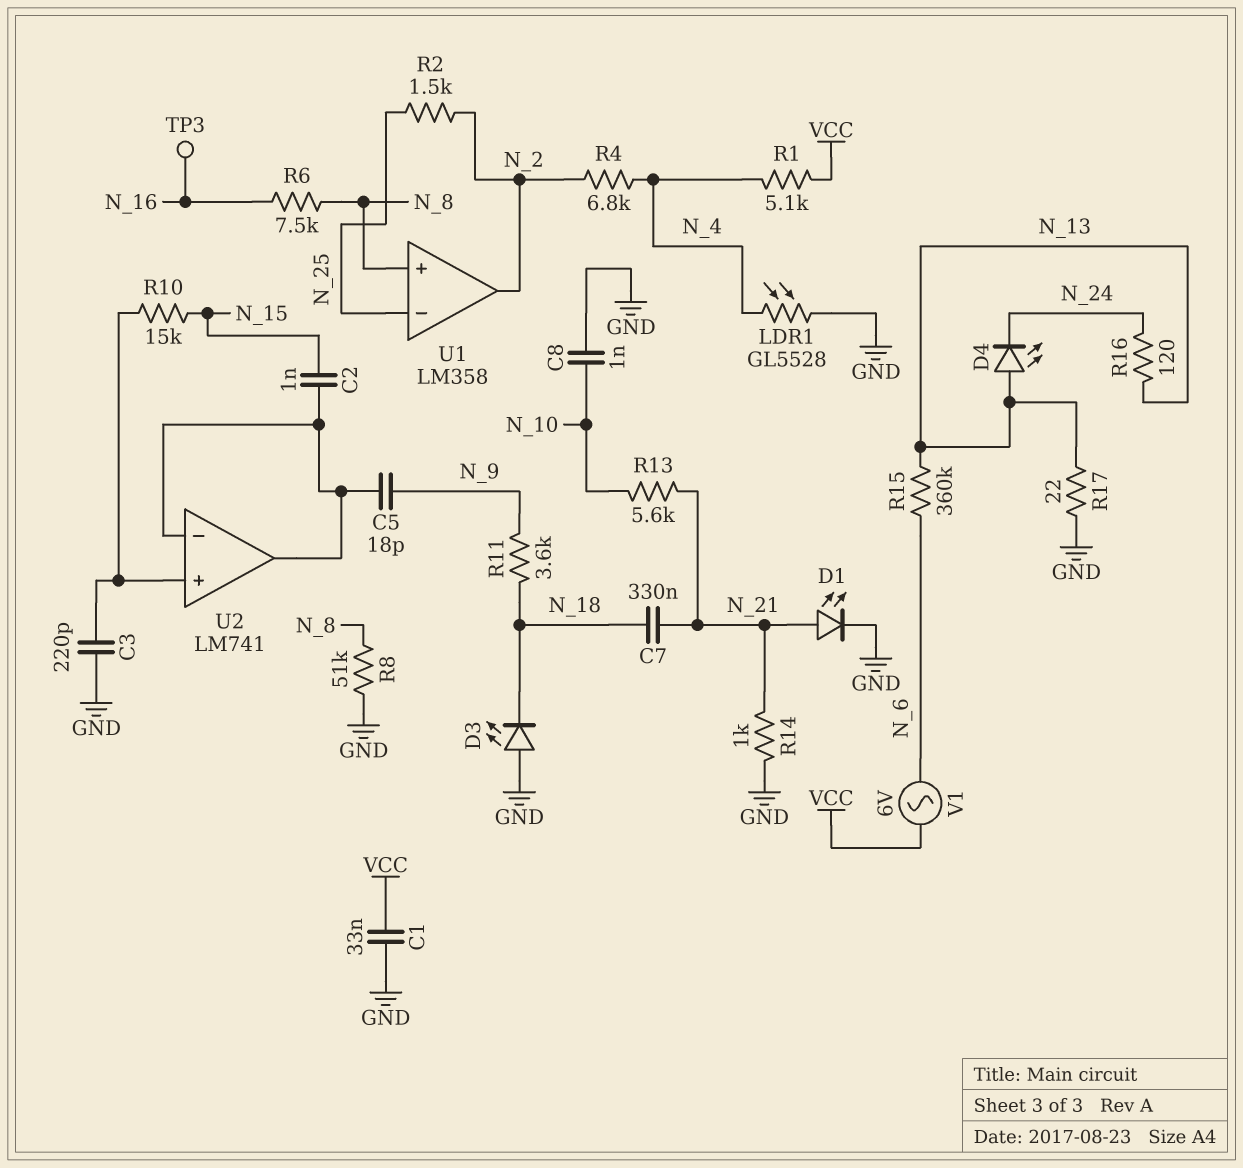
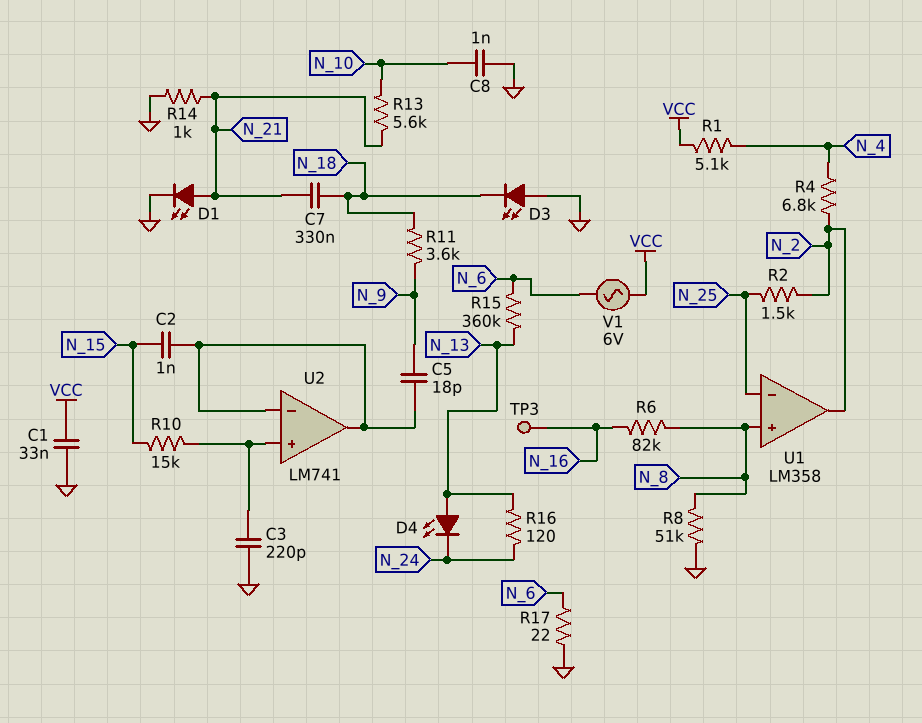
LDR1: GL5528 (GND, N_4) -> none
R6: 7.5k (N_8, N_16) -> 82k (N_8, N_16)
R17: 22 (GND, N_13) -> 22 (GND, N_6)

